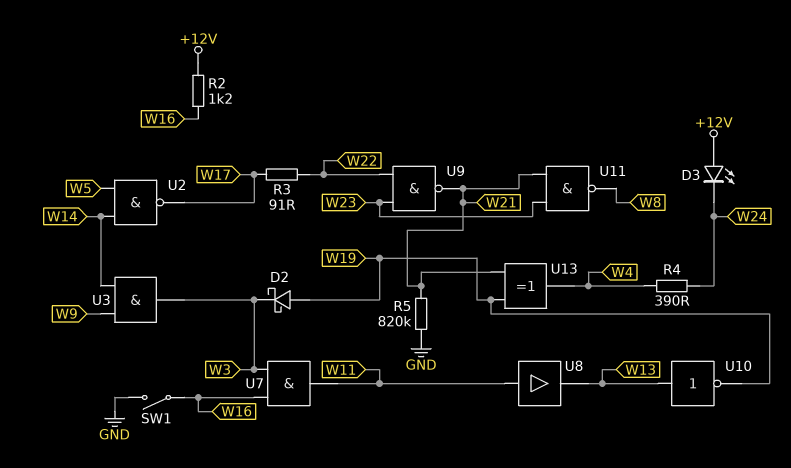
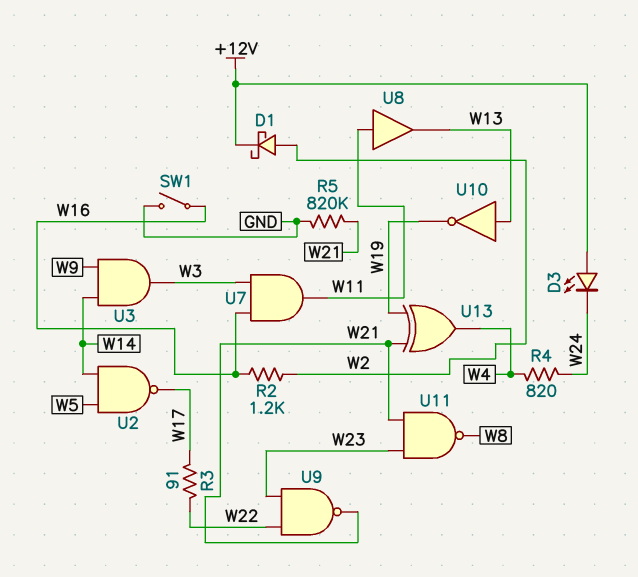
D1: none -> schottky (A W2, K +12V)
D2: schottky (A W19, K W3) -> none
R2: 1.2k (+12V, W16) -> 1.2k (W2, W16)
R4: 390 (W4, W24) -> 820 (W4, W24)

